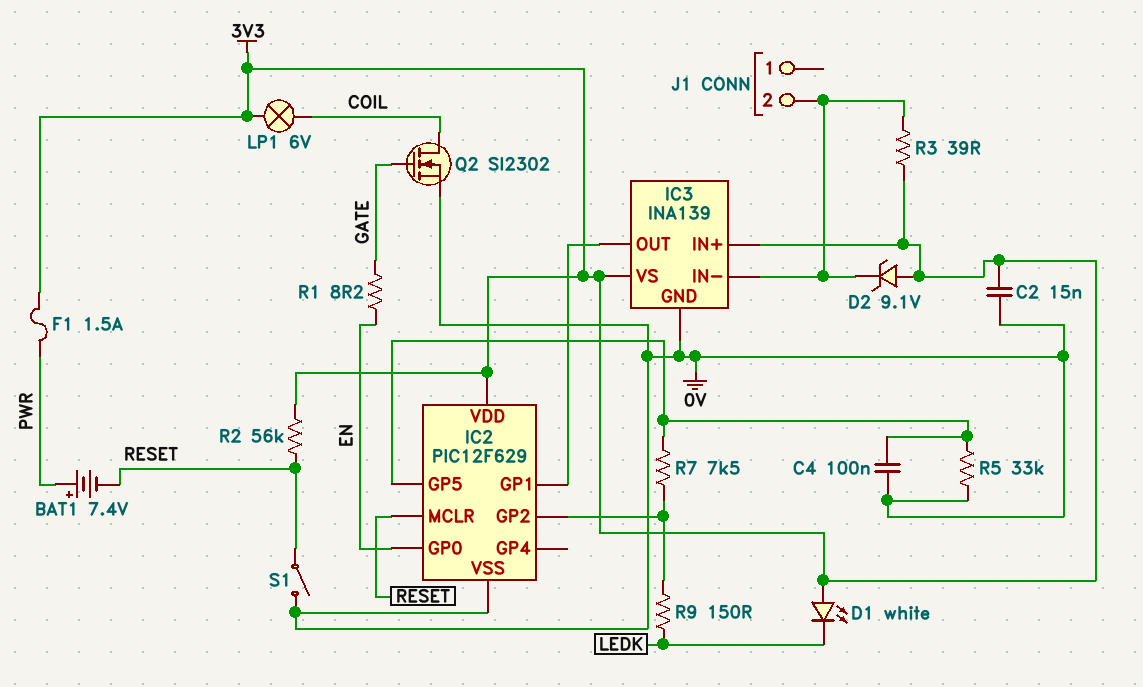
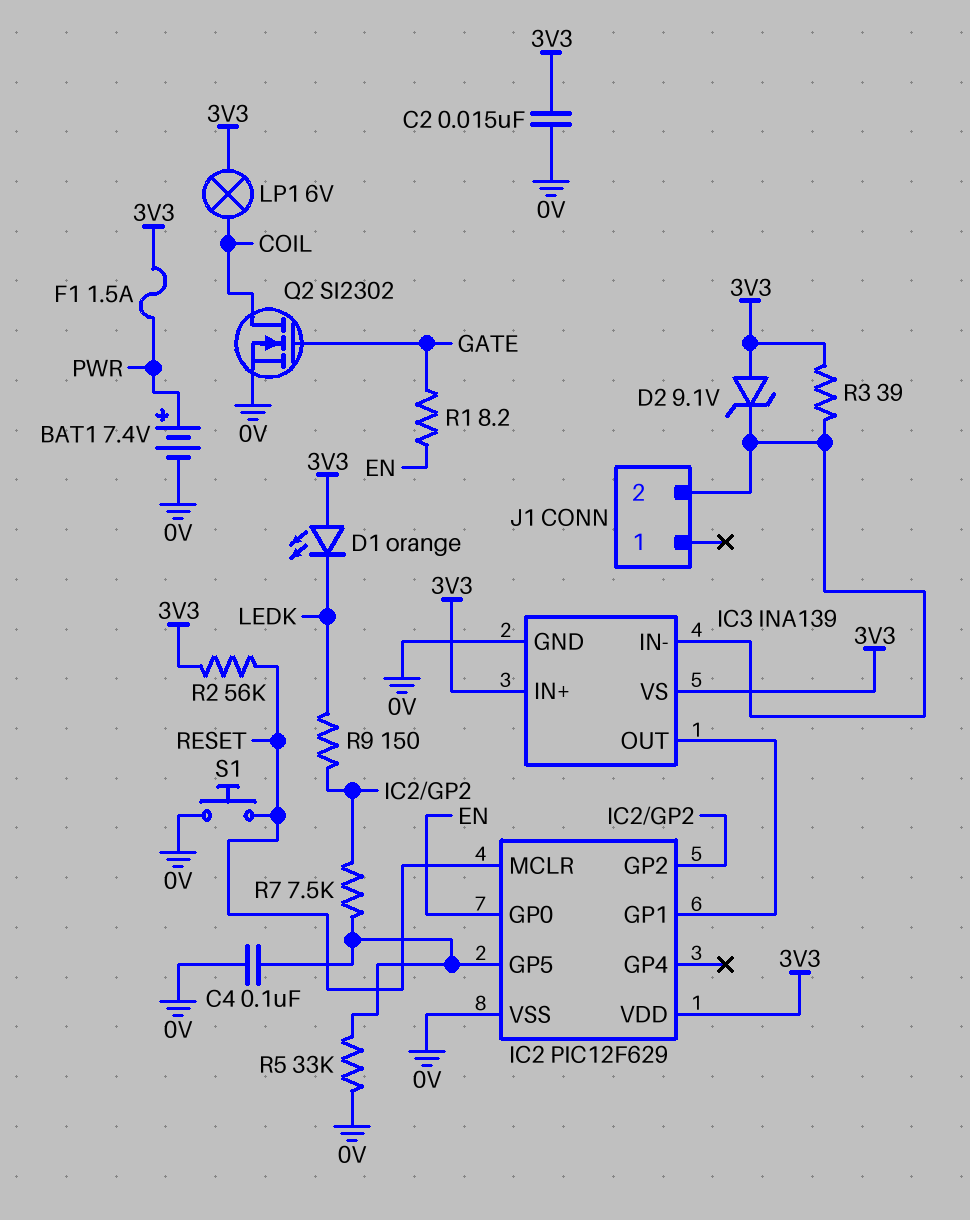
BAT1: 7.4V (plus PWR, minus RESET) -> 7.4V (plus PWR, minus 0V)
D1: LED white (A 3V3, K LEDK) -> LED orange (A 3V3, K LEDK)
S1: switch (0V, RESET) -> button (0V, RESET)

